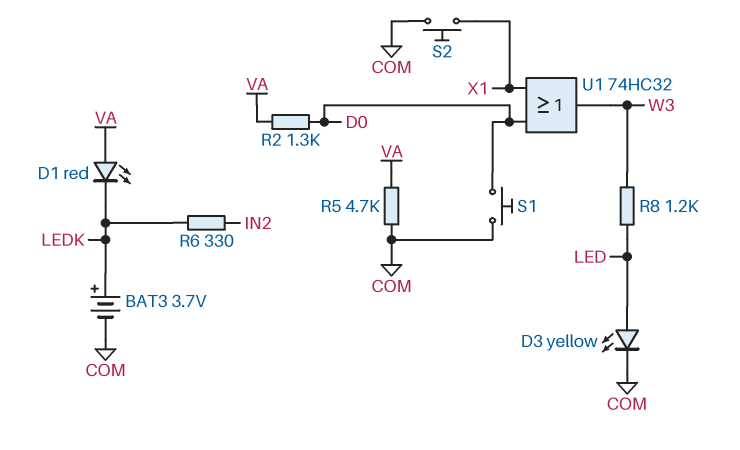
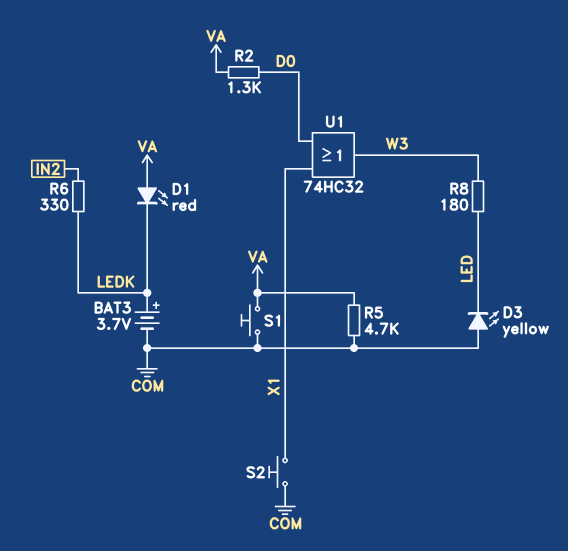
D3: LED yellow (A LED, K COM) -> LED yellow (A COM, K LED)
R8: 1.2k (LED, W3) -> 180 (LED, W3)
S1: button (COM, D0) -> button (COM, VA)

